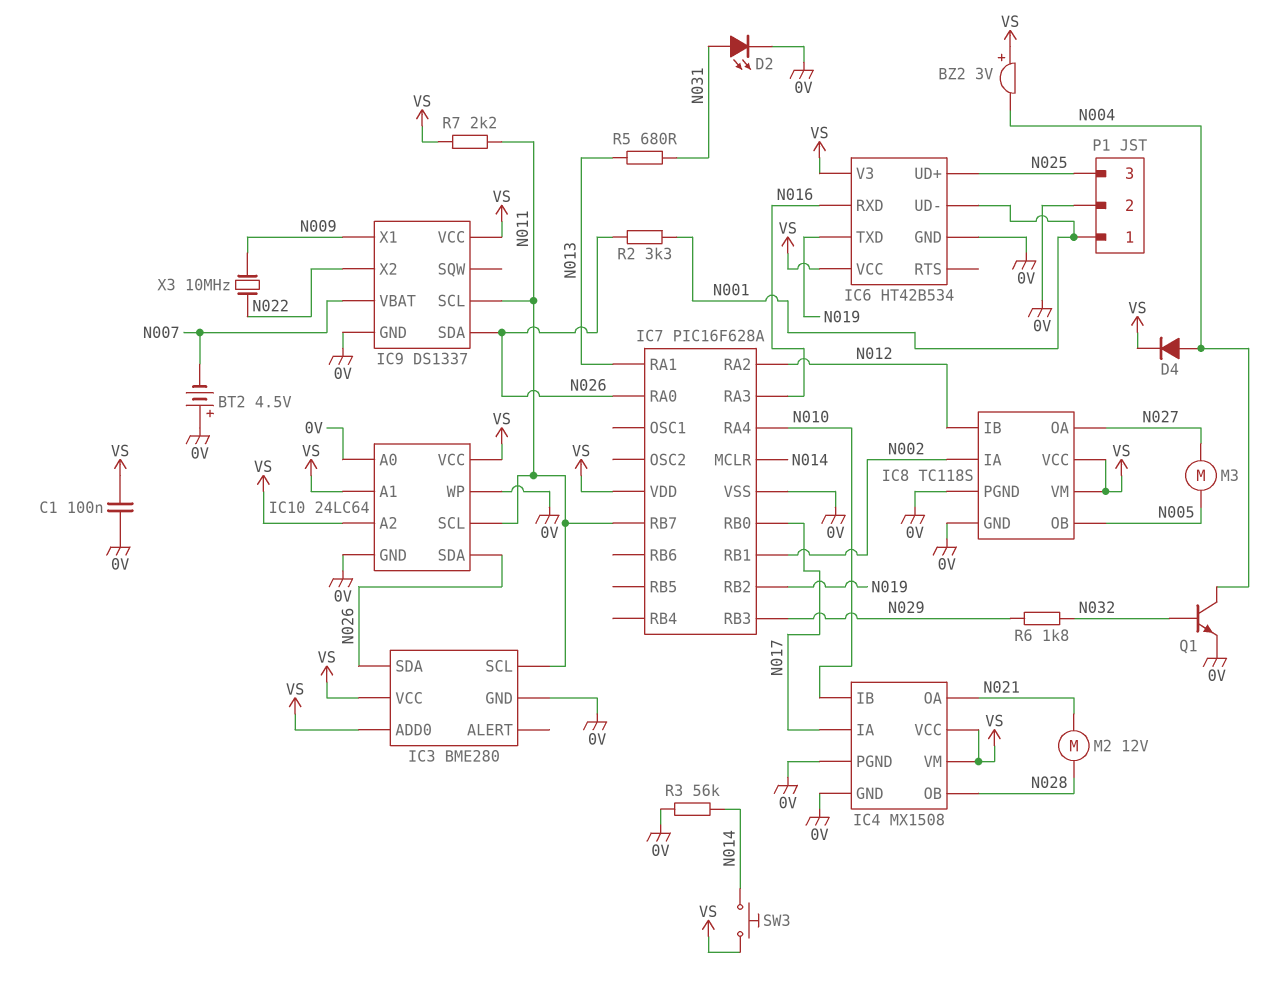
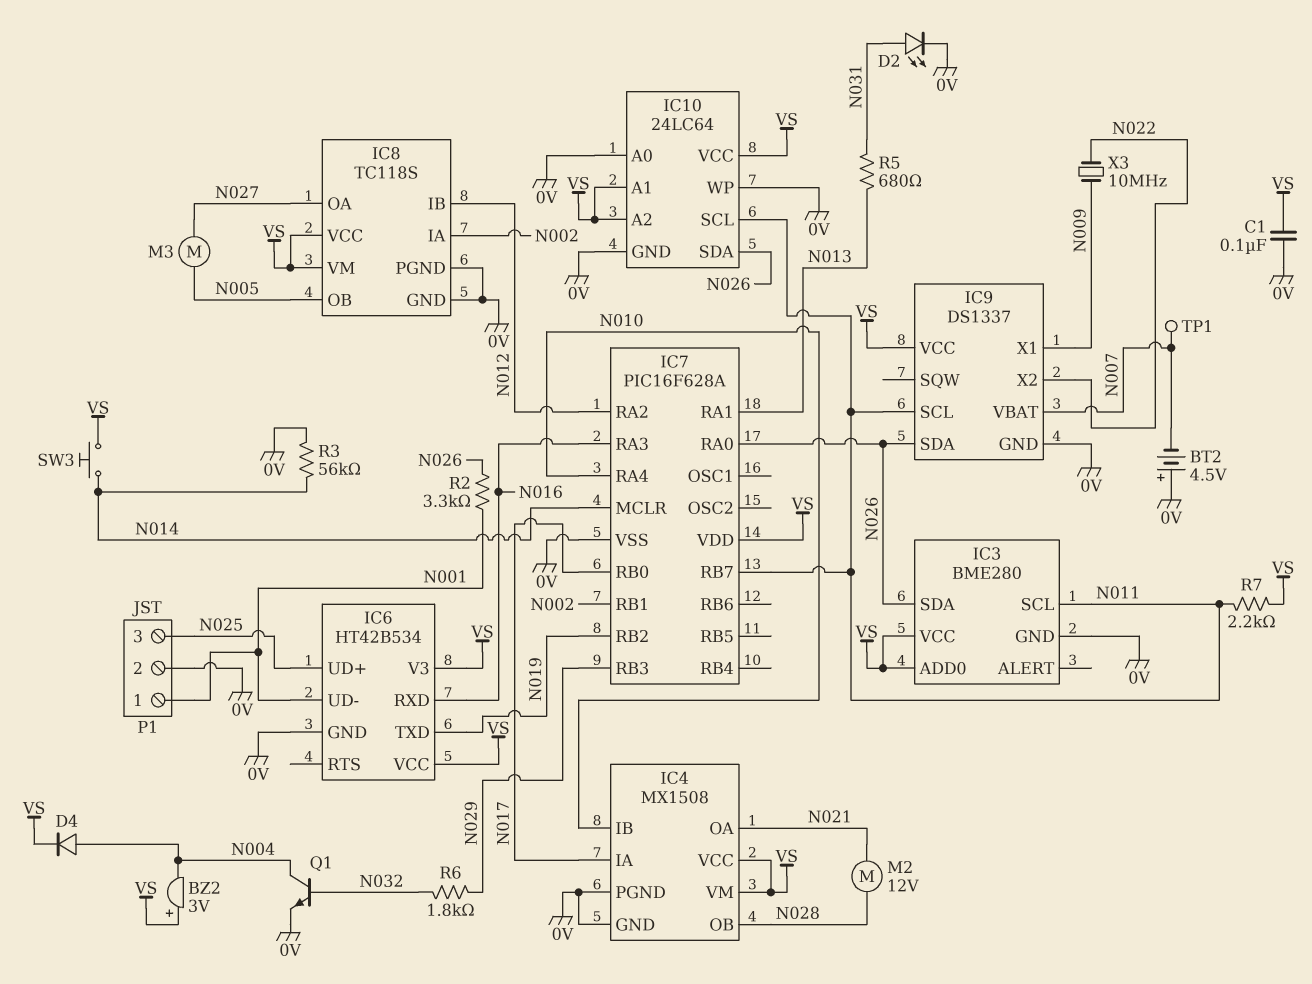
TP1: none -> test point (N007)

